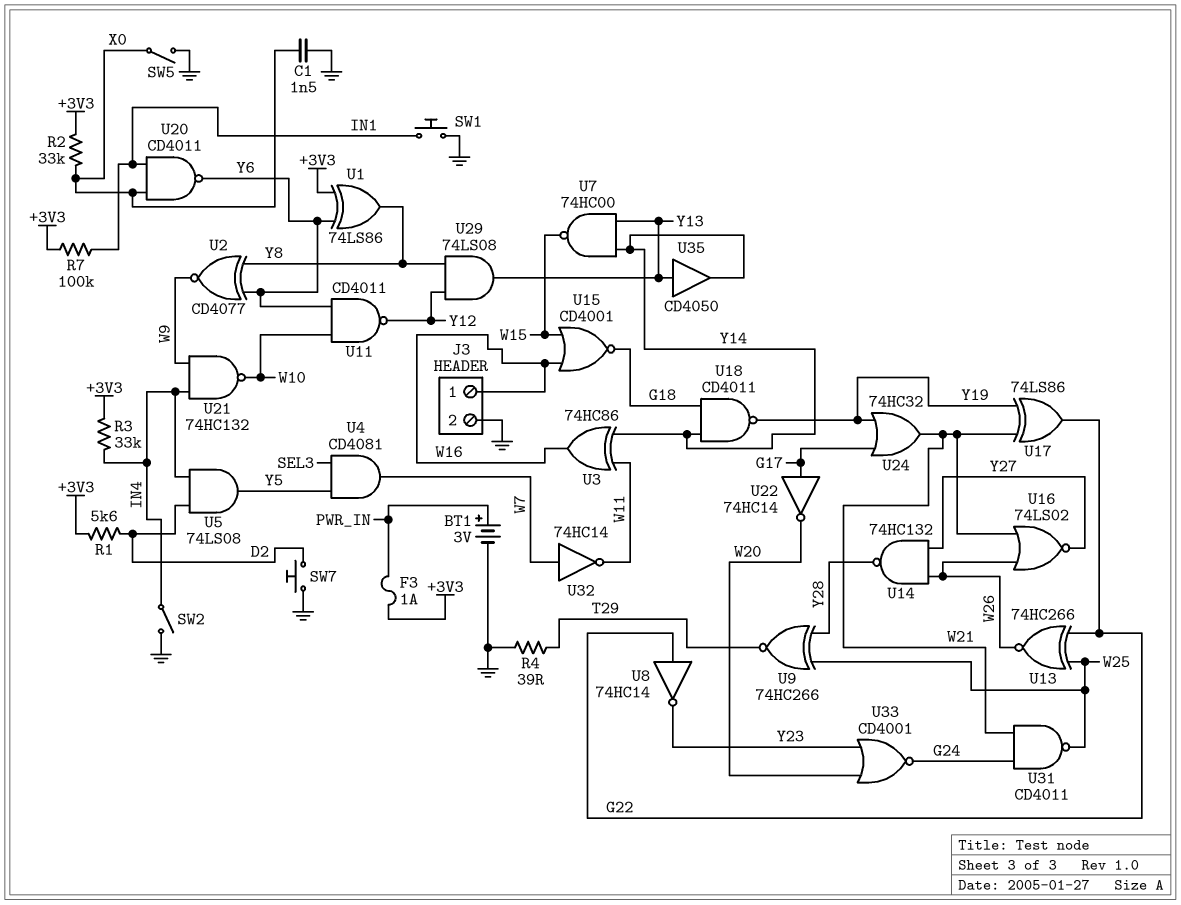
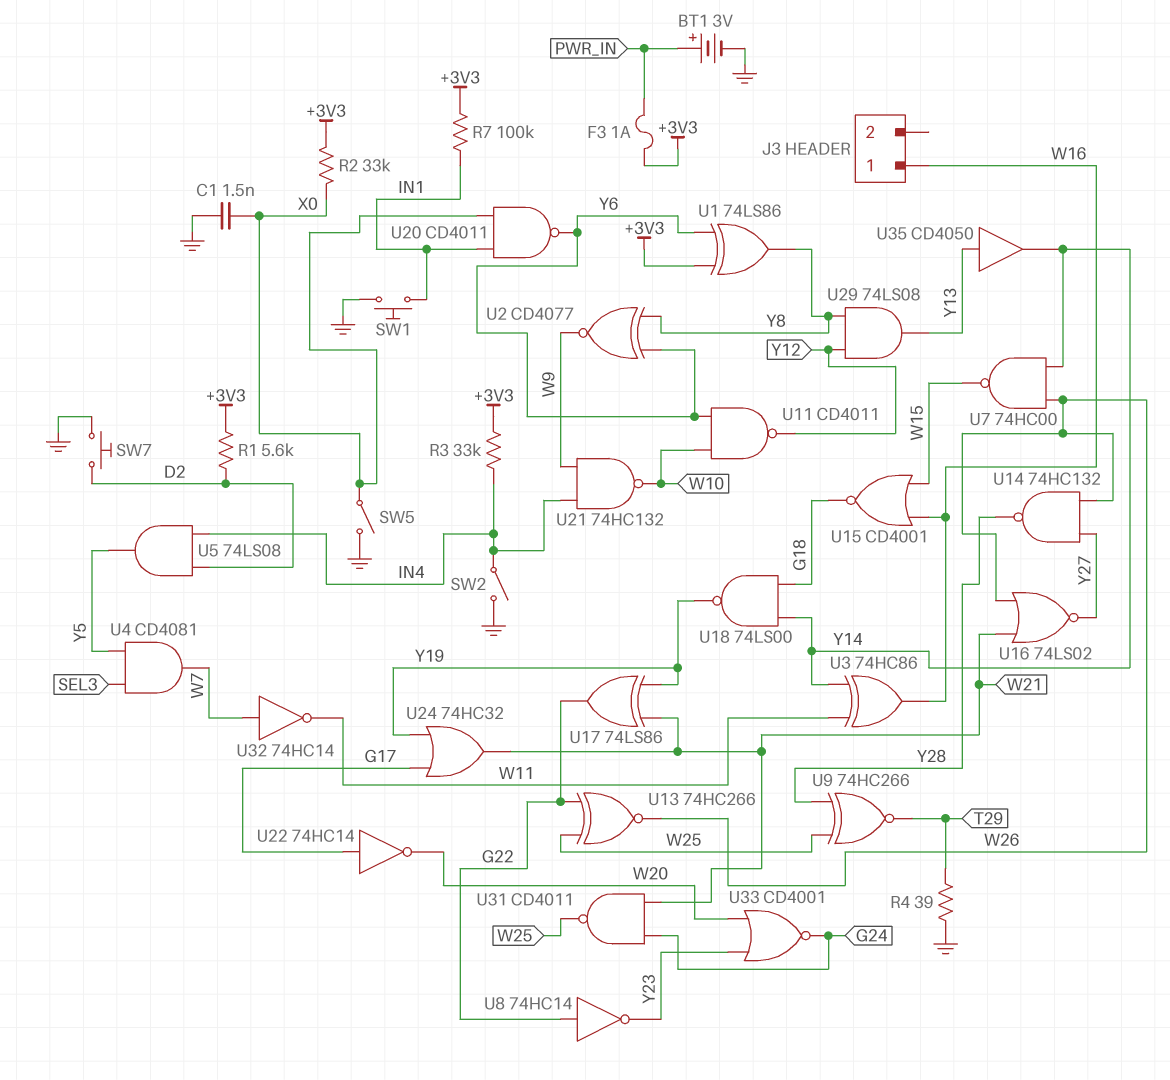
J3 pin 2: GND -> none
U7: NAND 74HC00 (in Y13, in Y14, out W15) -> NAND 74HC00 (in W26, in Y14, out W15)
U18: NAND CD4011 (in G18, in Y14, out Y19) -> NAND 74LS00 (in G18, in Y14, out Y19)

